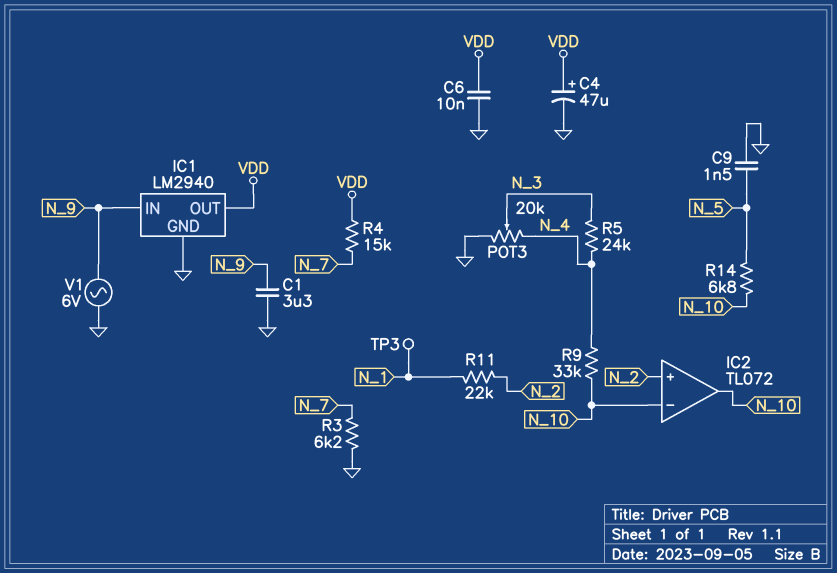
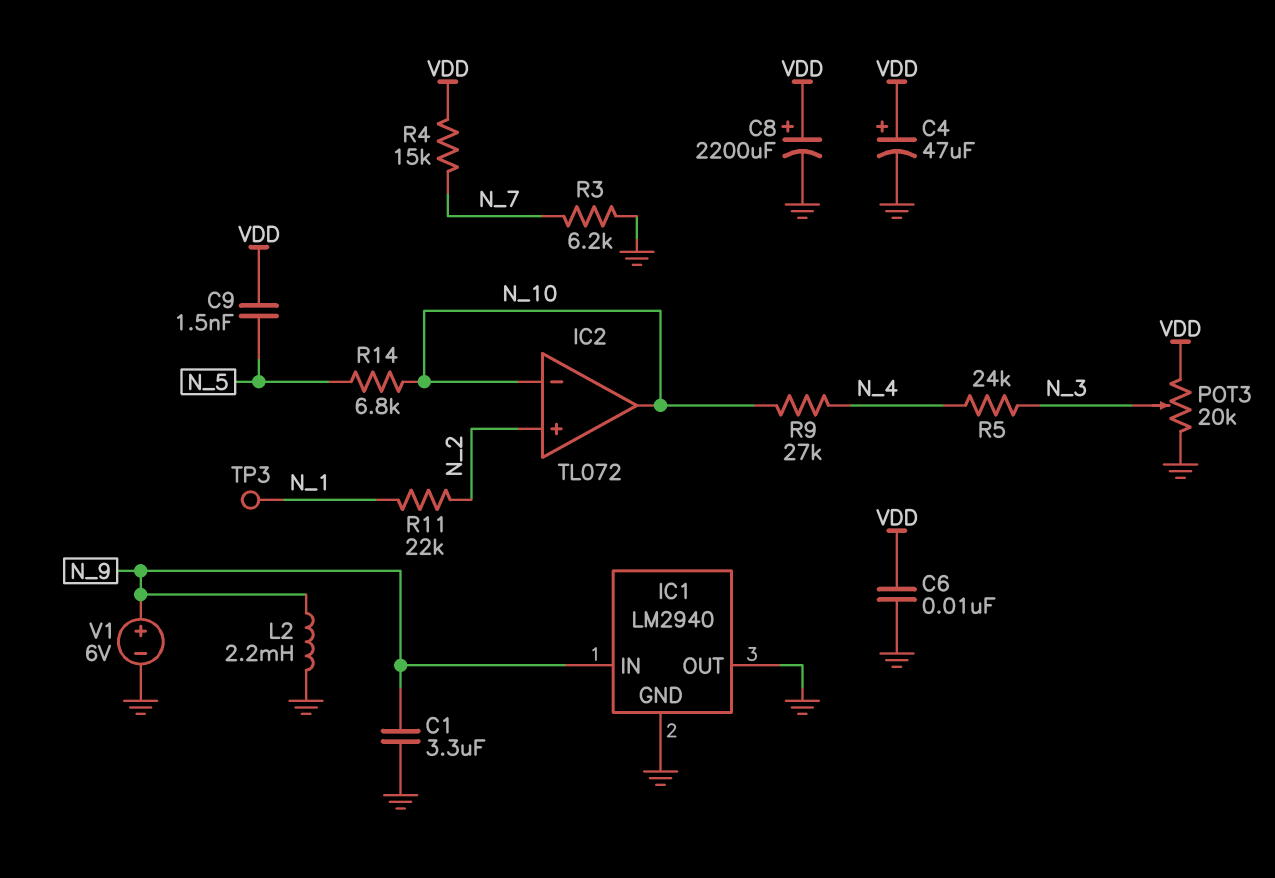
C8: none -> 2200uF (plus VDD, minus GND)
C9: 1.5nF (GND, N_5) -> 1.5nF (N_5, VDD)
IC1 pin OUT: VDD -> GND
L2: none -> 2.2mH (GND, N_9)
POT3: 20k (GND, N_4, wiper N_3) -> 20k (GND, VDD, wiper N_3)
R9: 33k (N_4, N_10) -> 27k (N_4, N_10)
V1: AC 6V (GND, N_9) -> 6V (plus N_9, minus GND)

